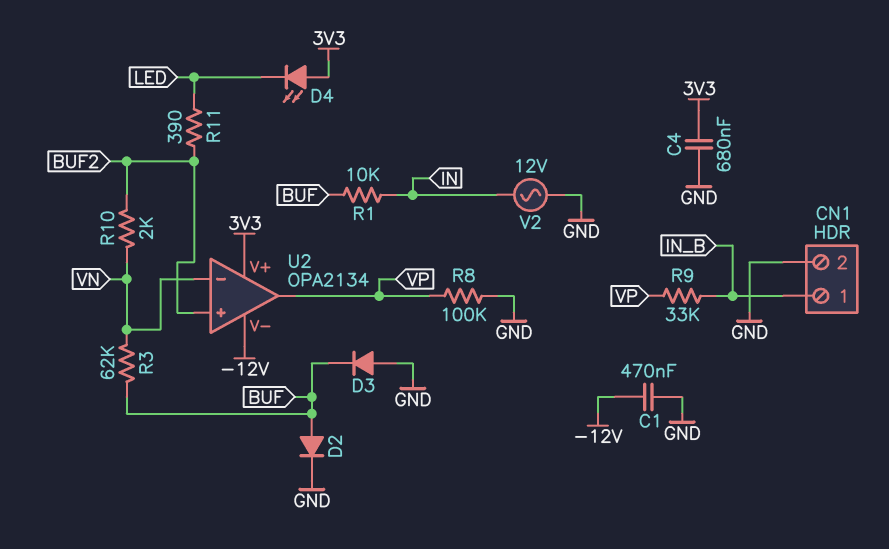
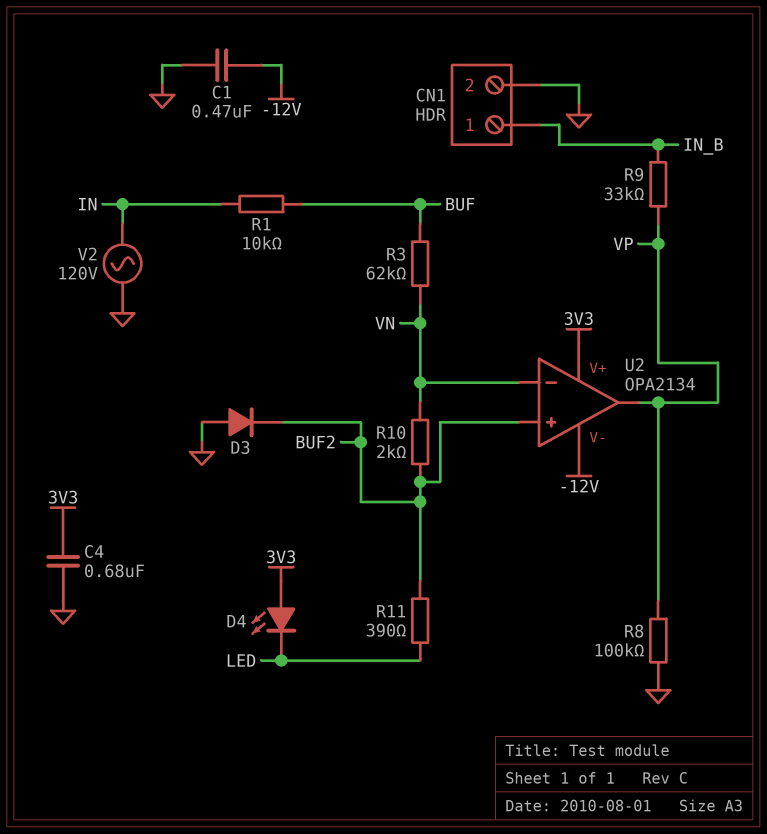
D2: diode (A BUF, K GND) -> none
D3: diode (A GND, K BUF) -> diode (A GND, K BUF2)
V2: AC 12V (GND, IN) -> AC 120V (GND, IN)

